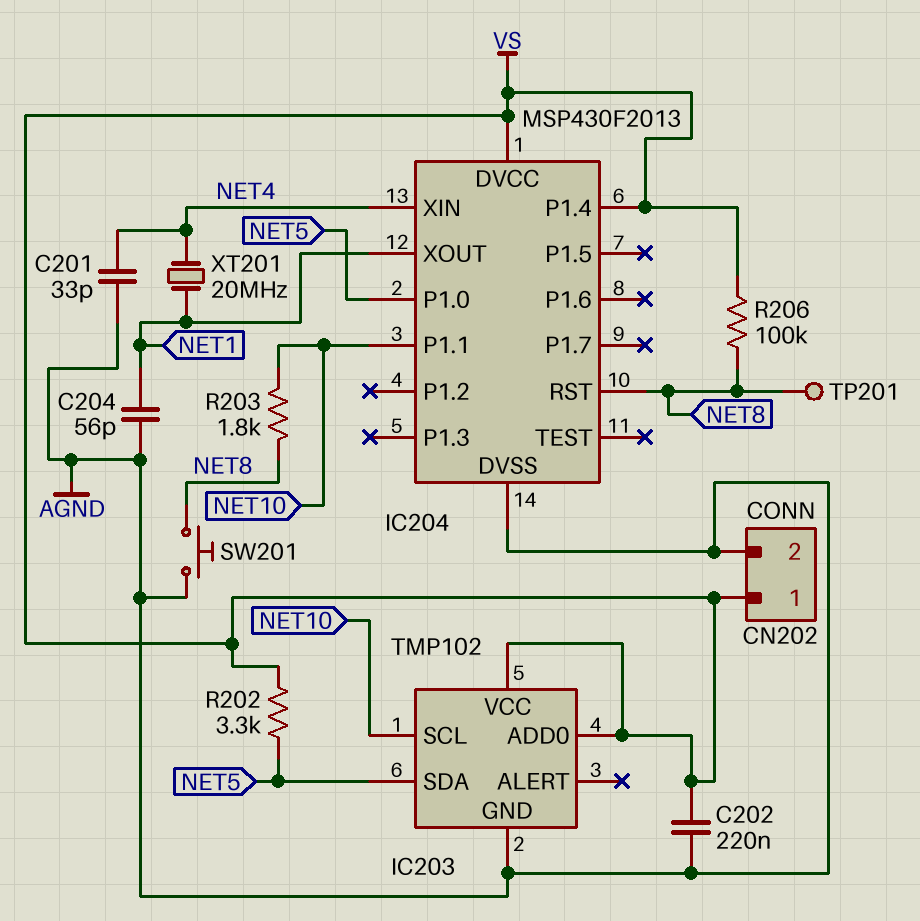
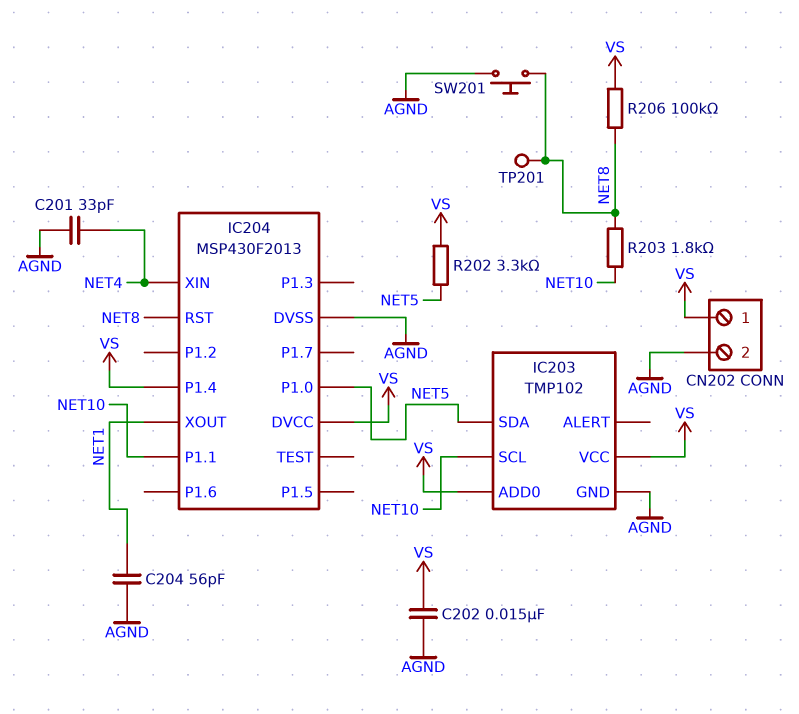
C202: 220nF (AGND, VS) -> 15nF (AGND, VS)
XT201: 20MHz (NET1, NET4) -> none

